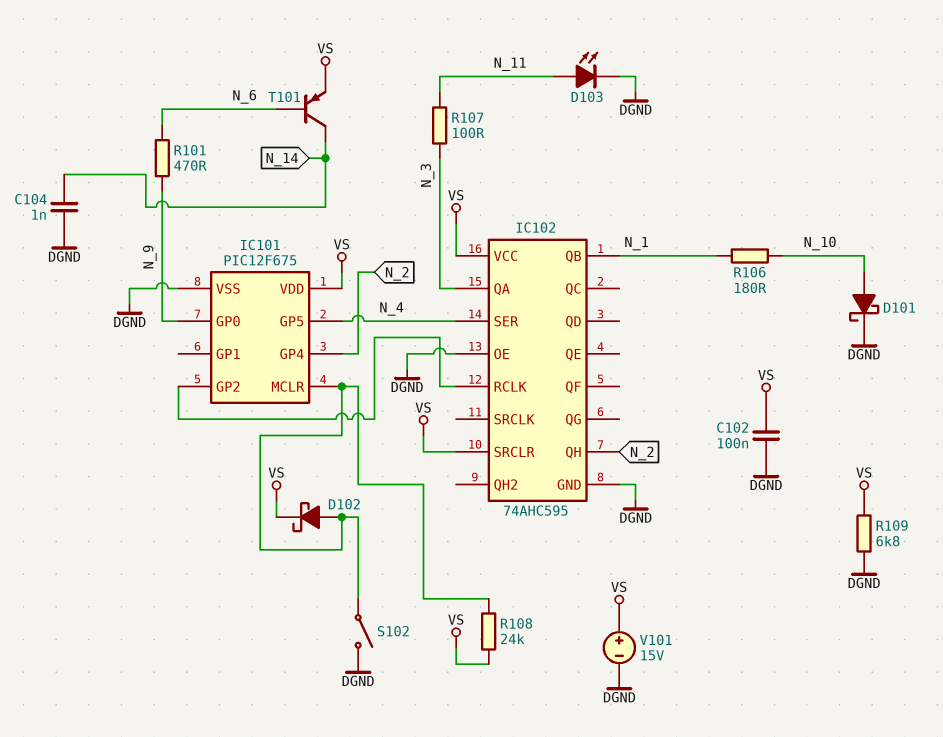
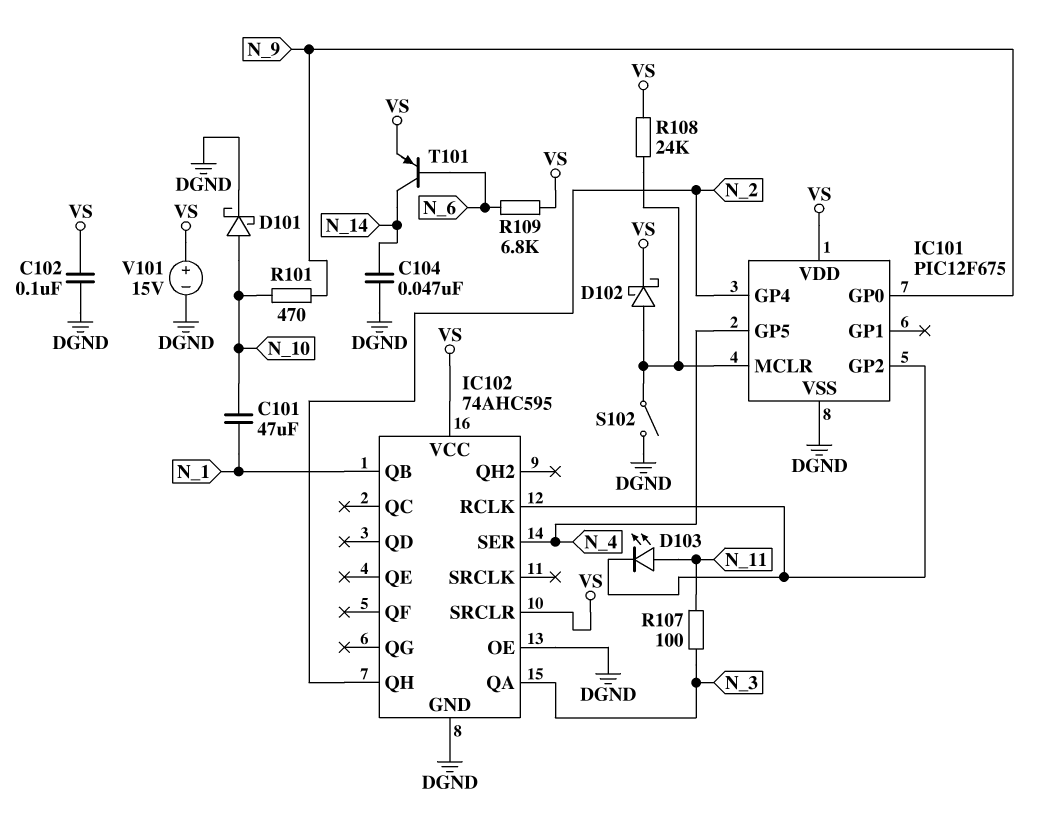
C101: none -> 47uF (N_1, N_10)
C104: 1nF (DGND, N_14) -> 47nF (DGND, N_14)
D103: LED (A N_11, K DGND) -> LED (A N_11, K IC101/GP2)
R101: 470 (N_6, N_9) -> 470 (N_9, N_10)
R106: 180 (N_1, N_10) -> none
R109: 6.8k (DGND, VS) -> 6.8k (N_6, VS)

